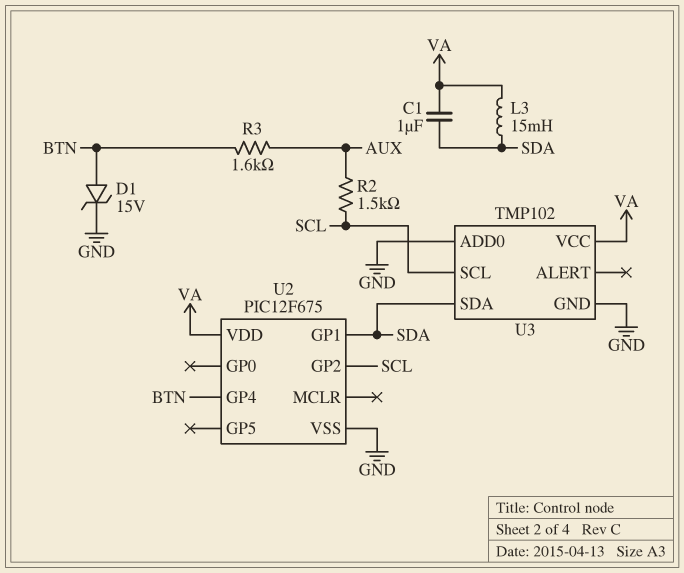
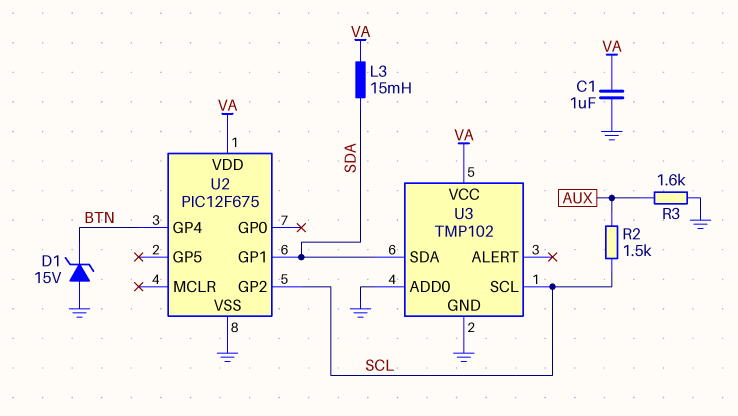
C1: 1uF (SDA, VA) -> 1uF (GND, VA)
D1: zener 15V (A BTN, K GND) -> zener 15V (A GND, K BTN)
R3: 1.6k (AUX, BTN) -> 1.6k (AUX, GND)

